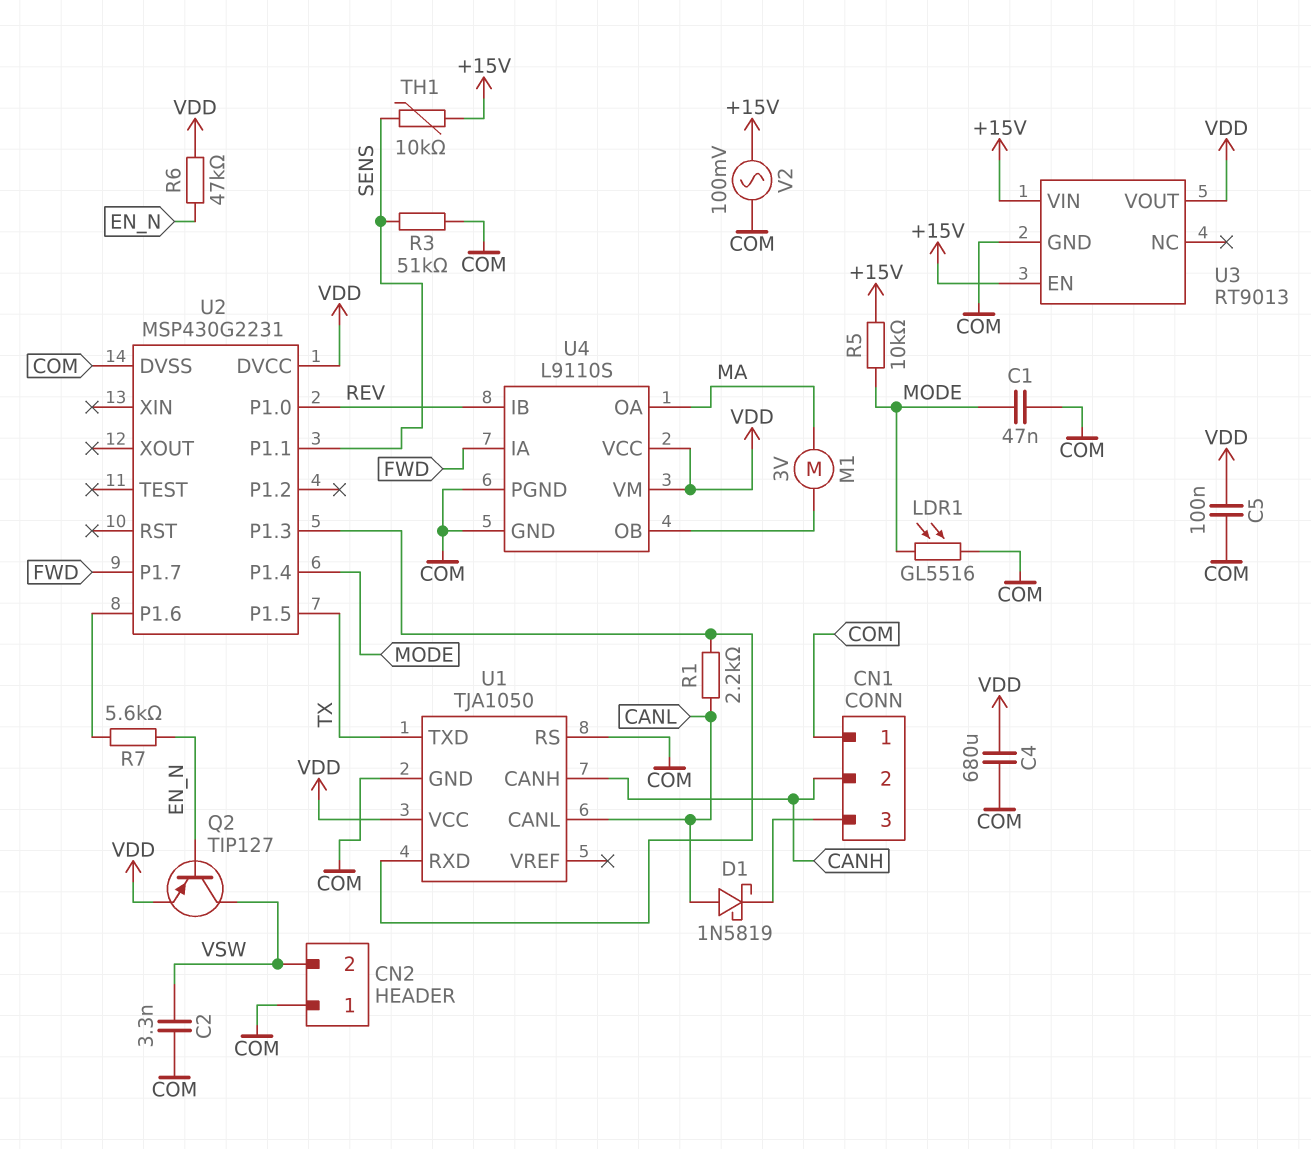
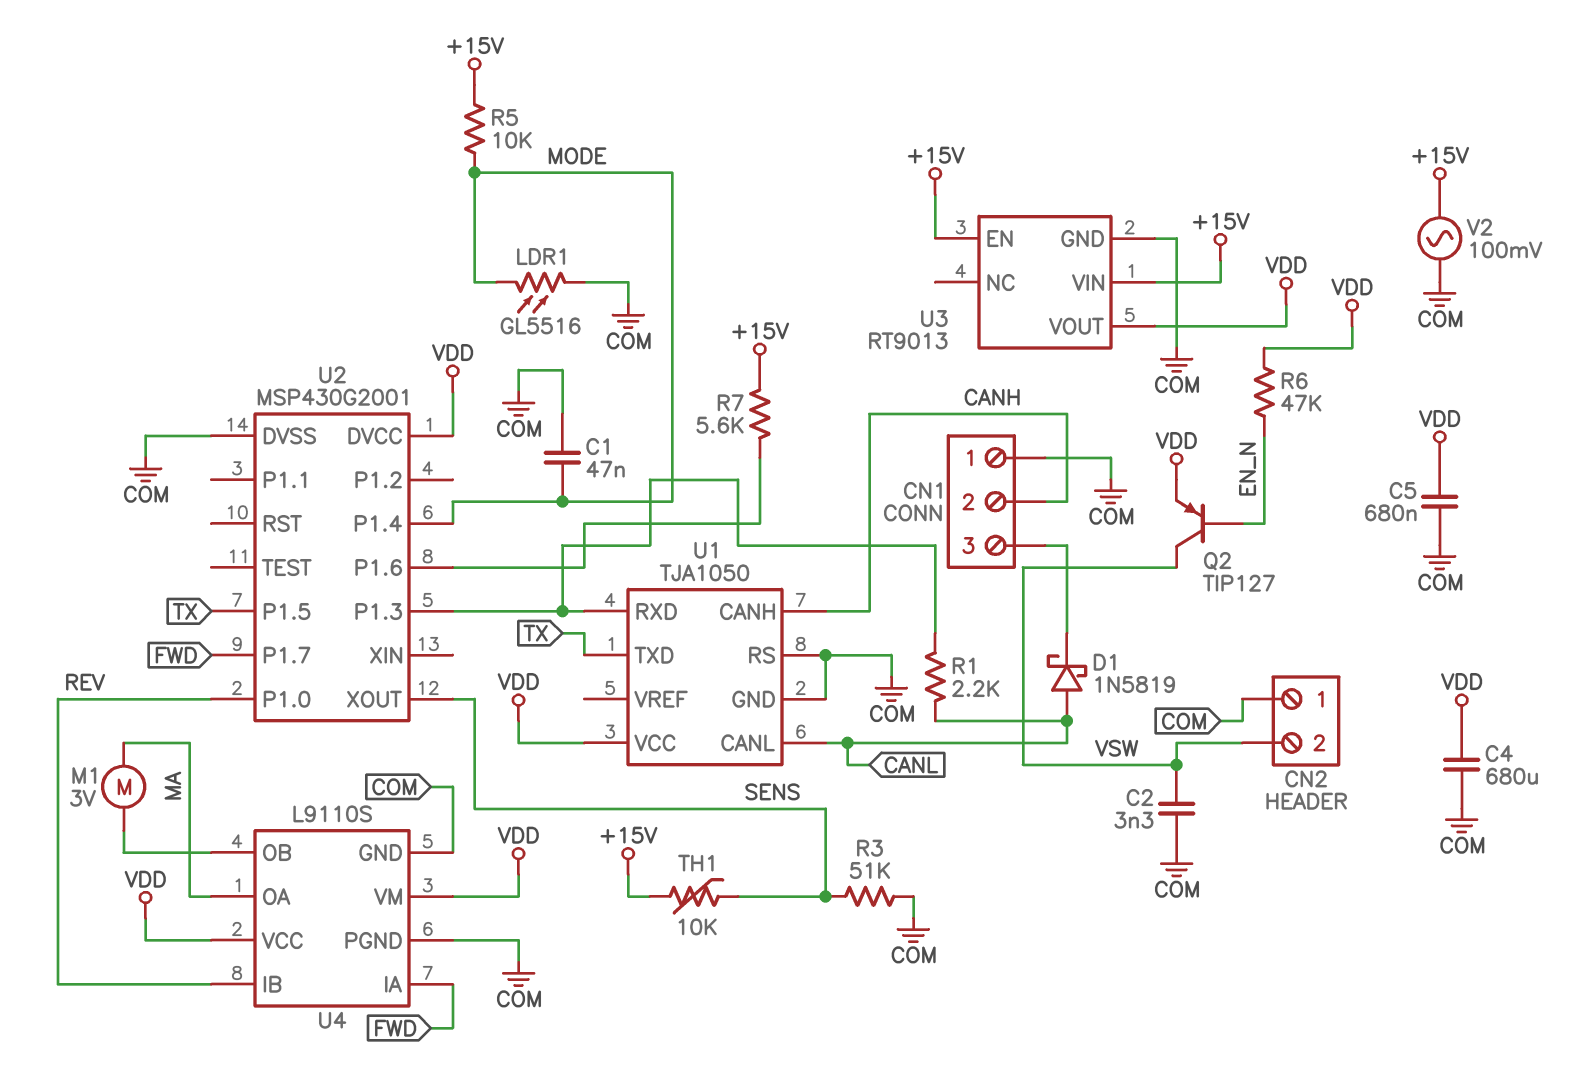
C5: 100nF (COM, VDD) -> 680nF (COM, VDD)
R7: 5.6k (EN_N, U2/P1.6) -> 5.6k (+15V, U2/P1.6)
U2: MSP430G2231 -> MSP430G2001
U2 pin P1.1: SENS -> none
U2 pin XOUT: none -> SENS

